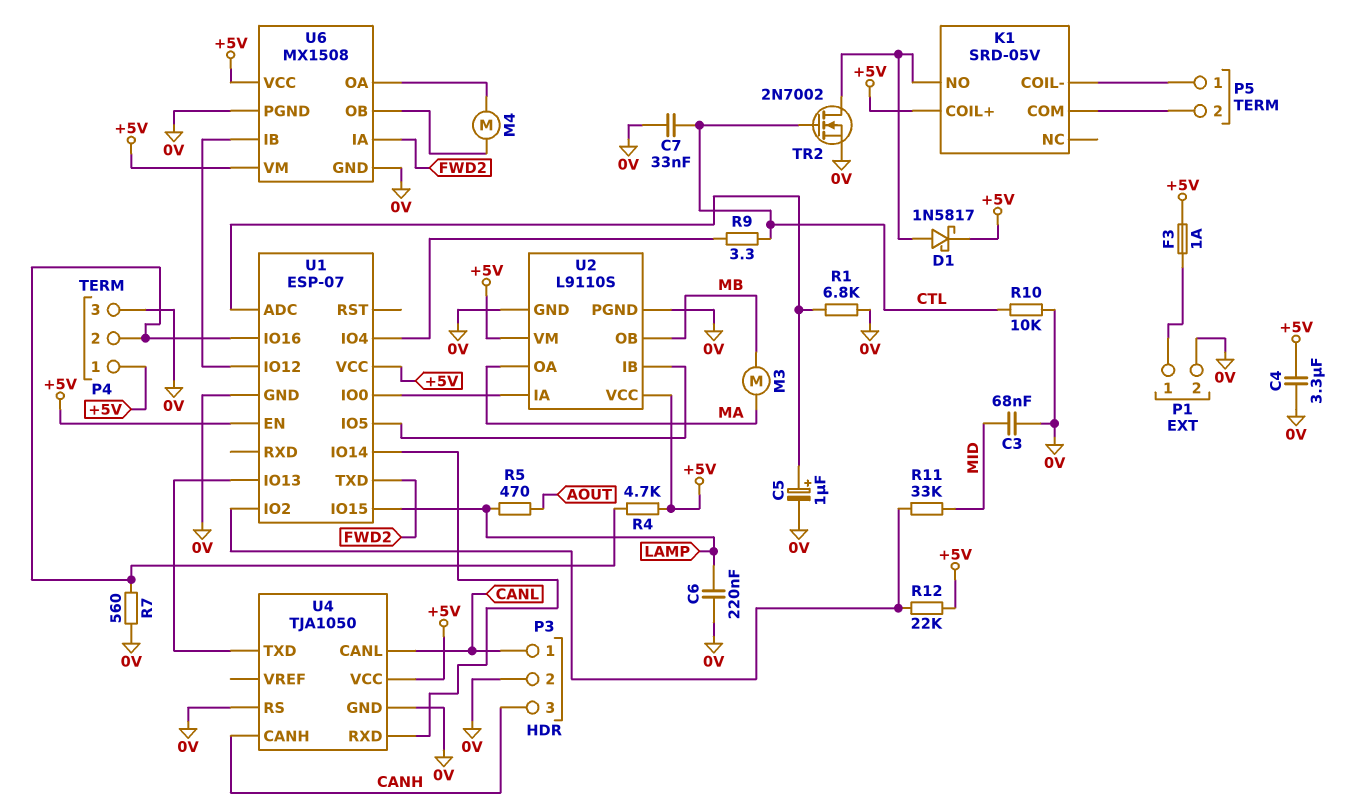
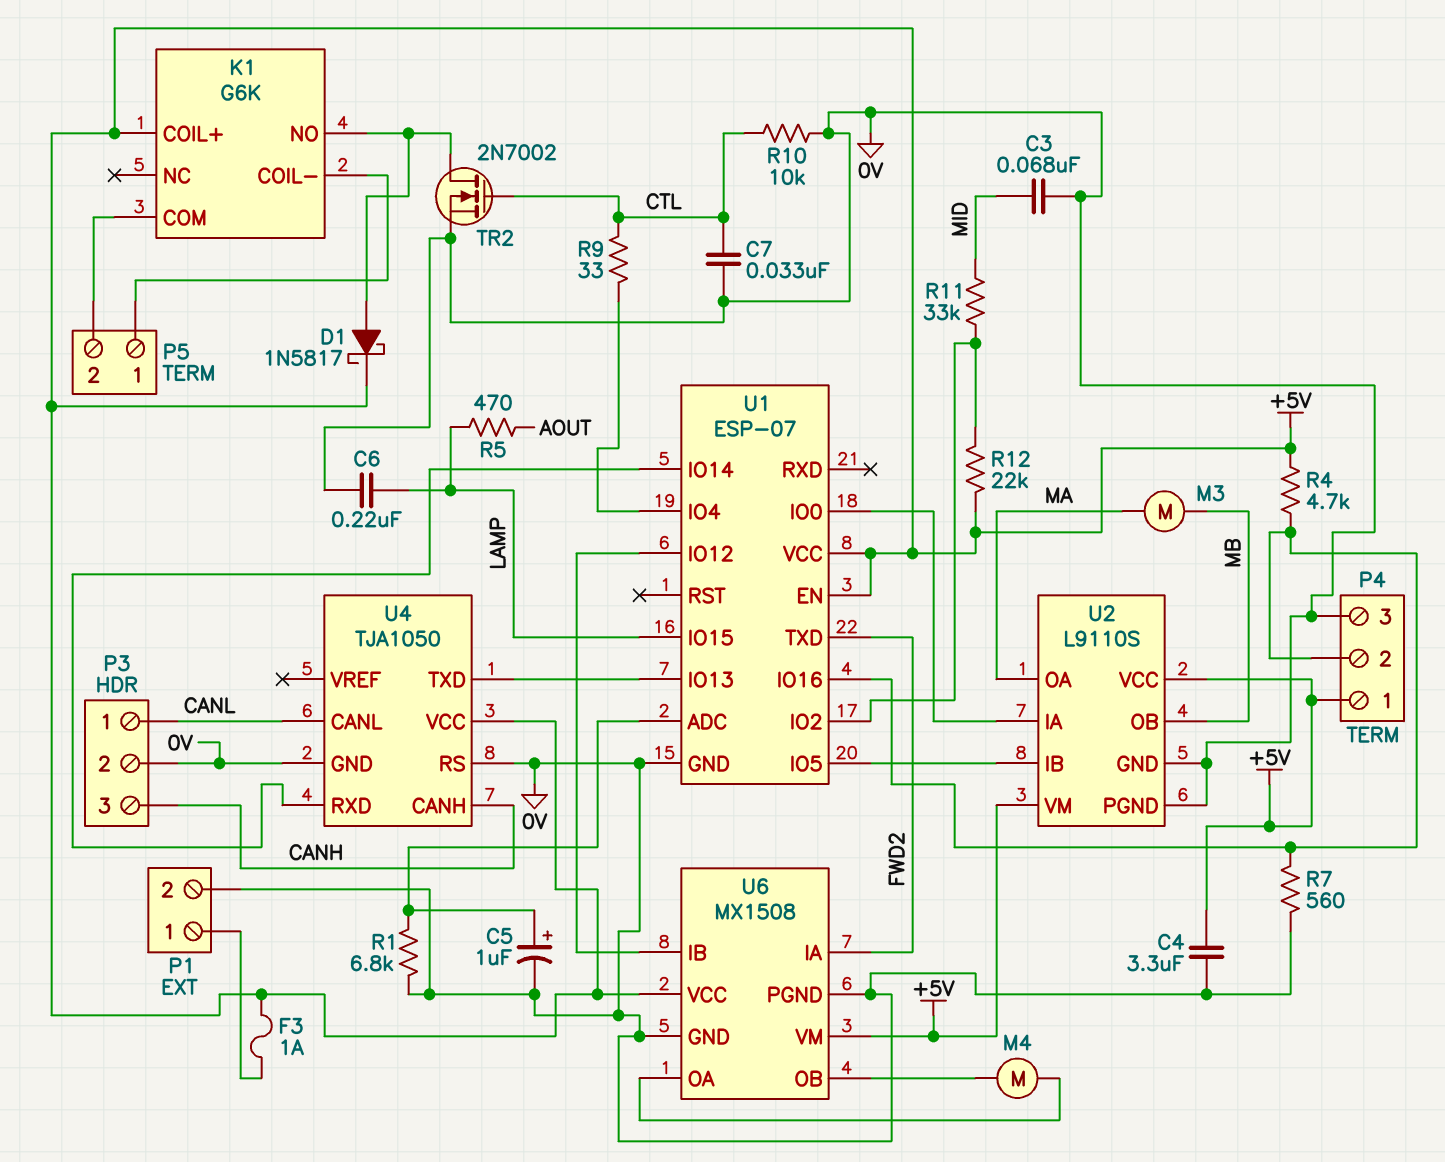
K1: SRD-05V -> G6K
R9: 3.3 (CTL, U1/IO4) -> 33 (CTL, U1/IO4)

